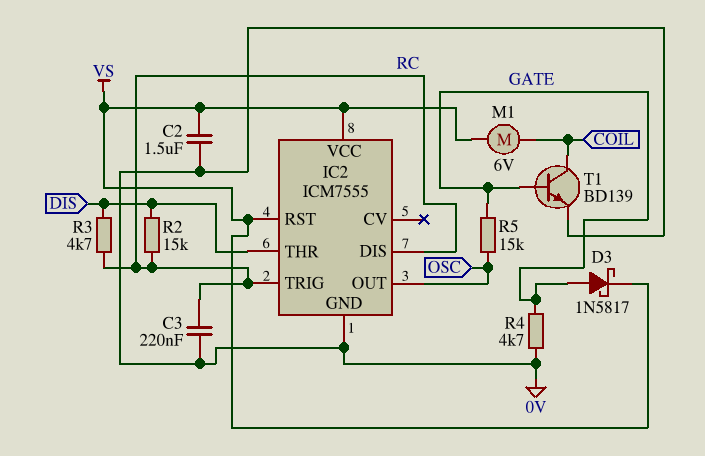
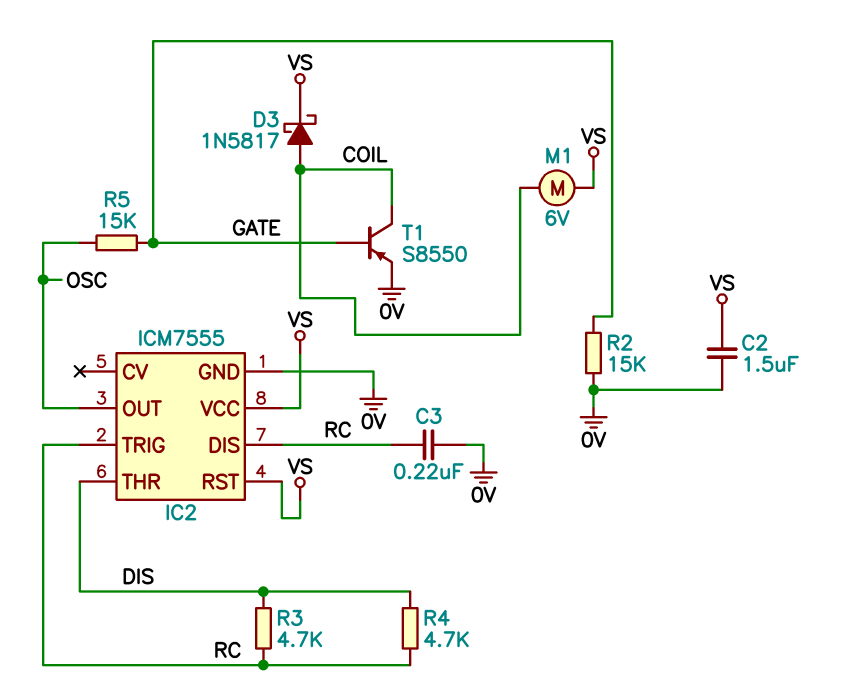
D3: schottky 1N5817 (A GATE, K VS) -> schottky 1N5817 (A COIL, K VS)
R2: 15k (DIS, RC) -> 15k (0V, GATE)
R4: 4.7k (0V, GATE) -> 4.7k (DIS, RC)
T1: NPN BD139 (B GATE, C COIL, E 0V) -> PNP S8550 (B GATE, C COIL, E 0V)

